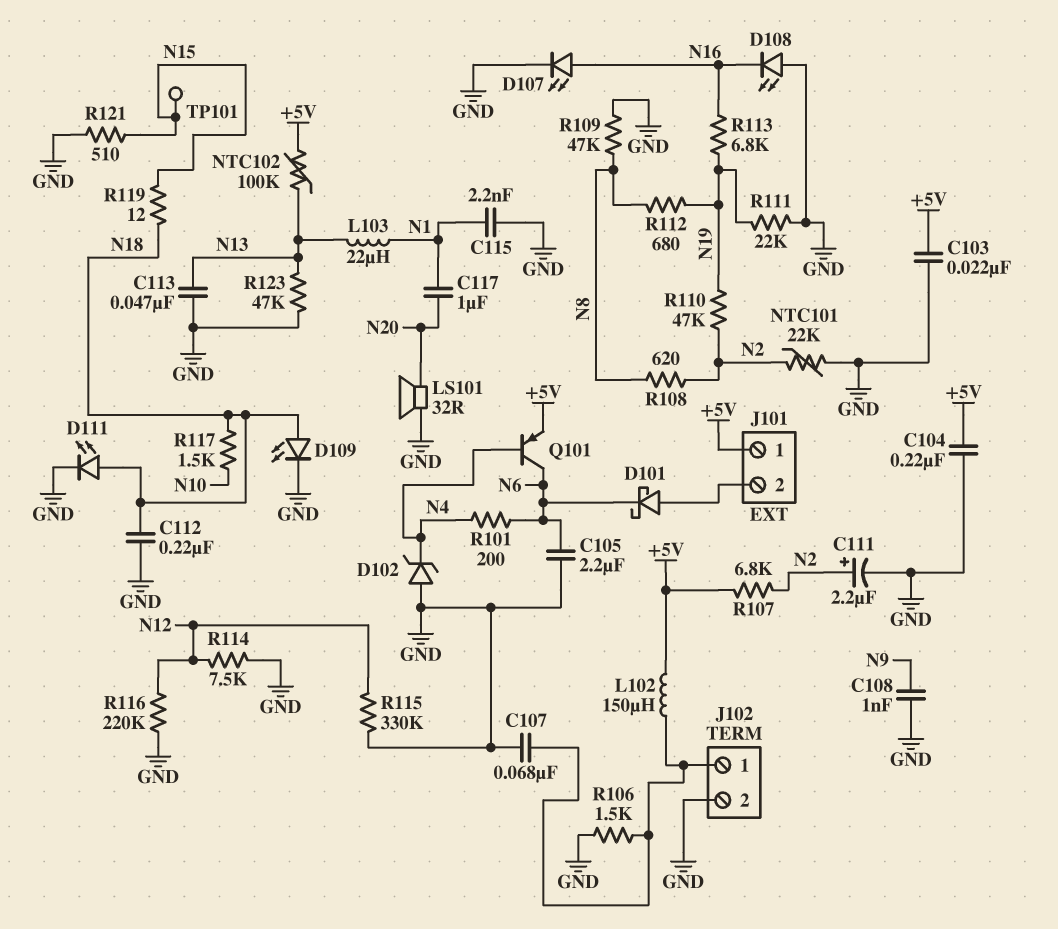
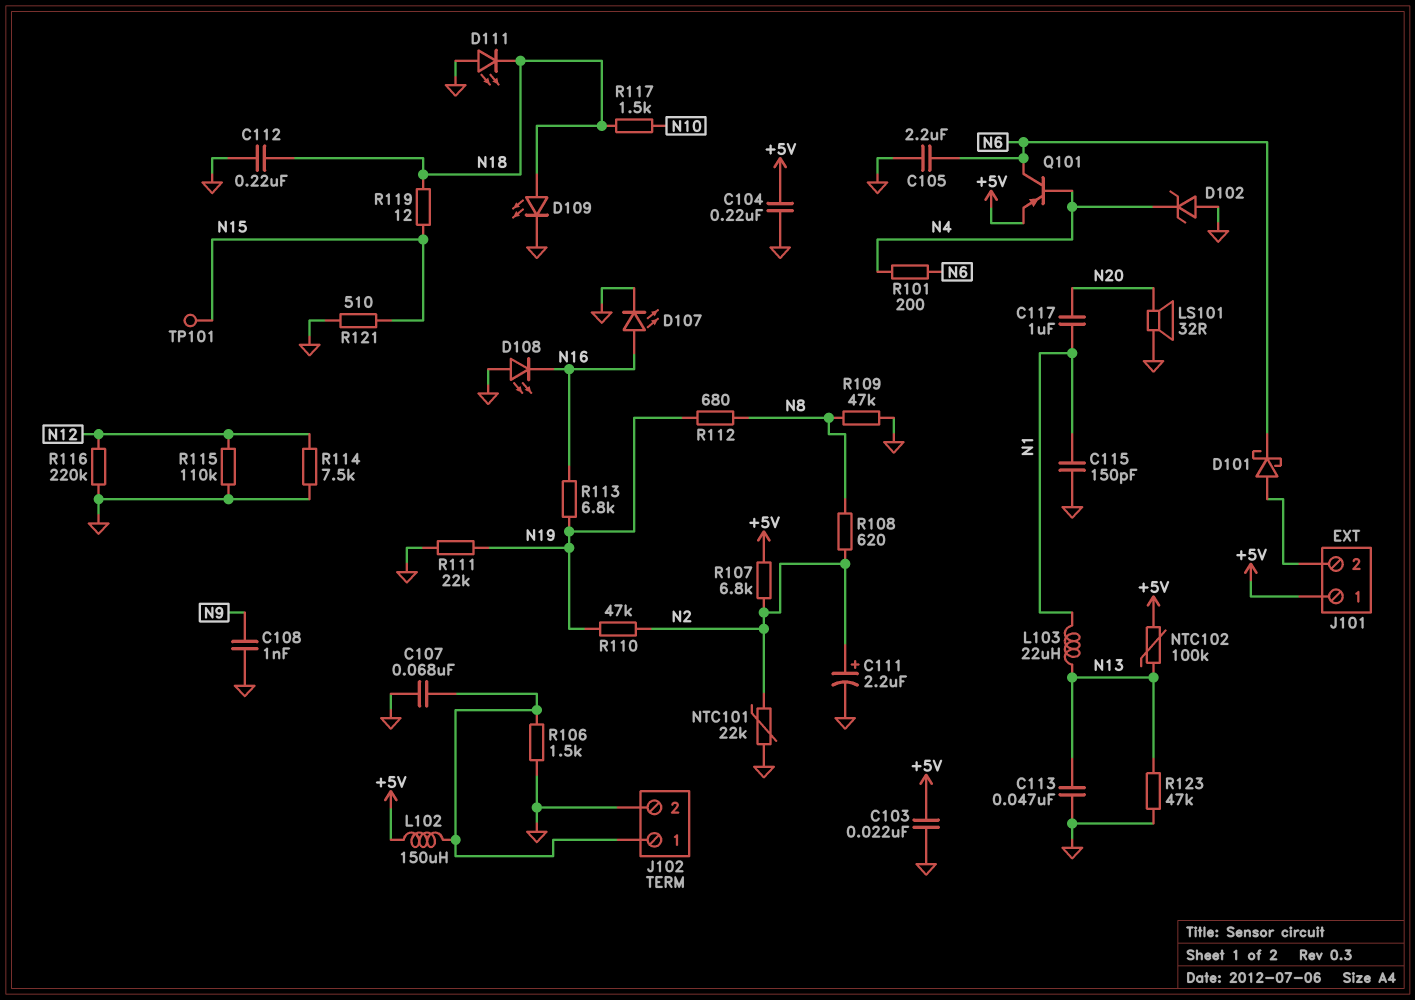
C115: 2.2nF (GND, N1) -> 150pF (GND, N1)
D111: LED (A N18, K GND) -> LED (A GND, K N18)
R115: 330k (GND, N12) -> 110k (GND, N12)

